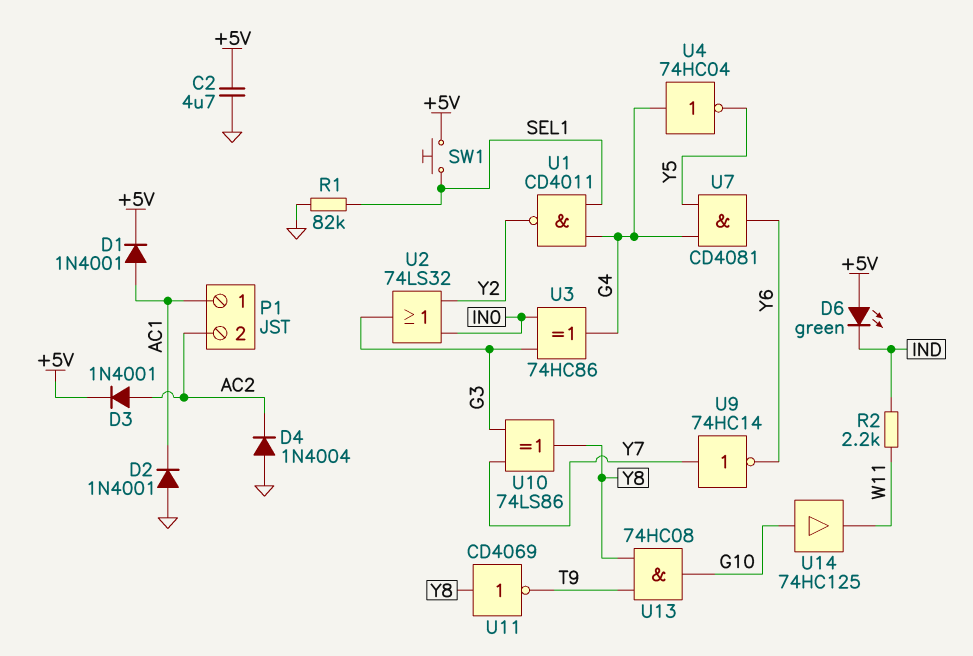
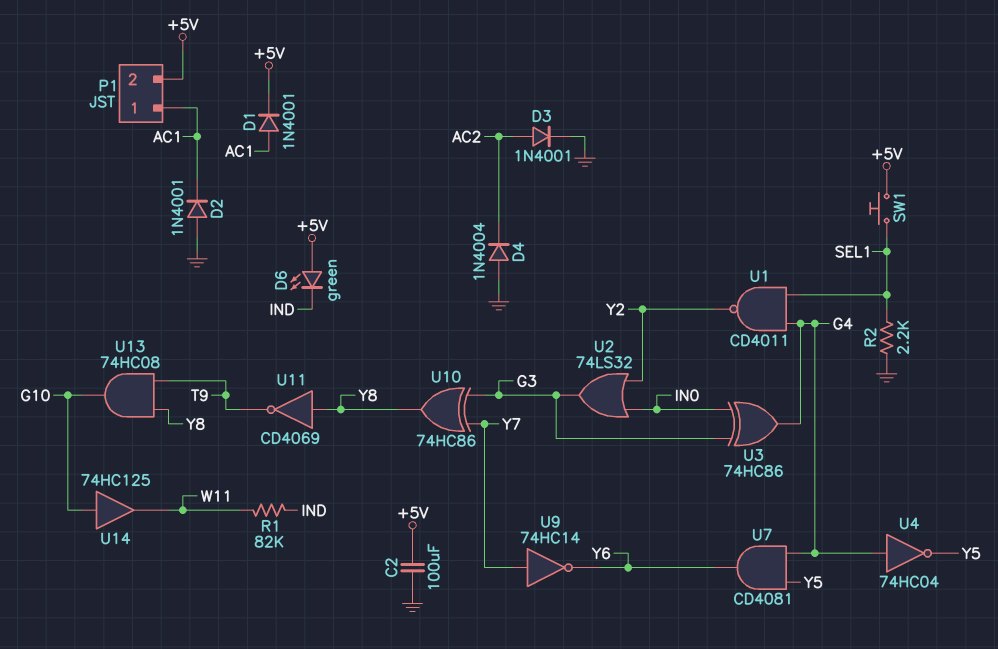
C2: 4.7uF (+5V, GND) -> 100uF (+5V, GND)
D3: diode 1N4001 (A AC2, K +5V) -> diode 1N4001 (A AC2, K GND)
P1 pin 2: AC2 -> +5V
R1: 82k (GND, SEL1) -> 82k (IND, W11)
R2: 2.2k (IND, W11) -> 2.2k (GND, SEL1)
U10: XOR 74LS86 (in G3, in Y7, out Y8) -> XOR 74HC86 (in G3, in Y7, out Y8)

